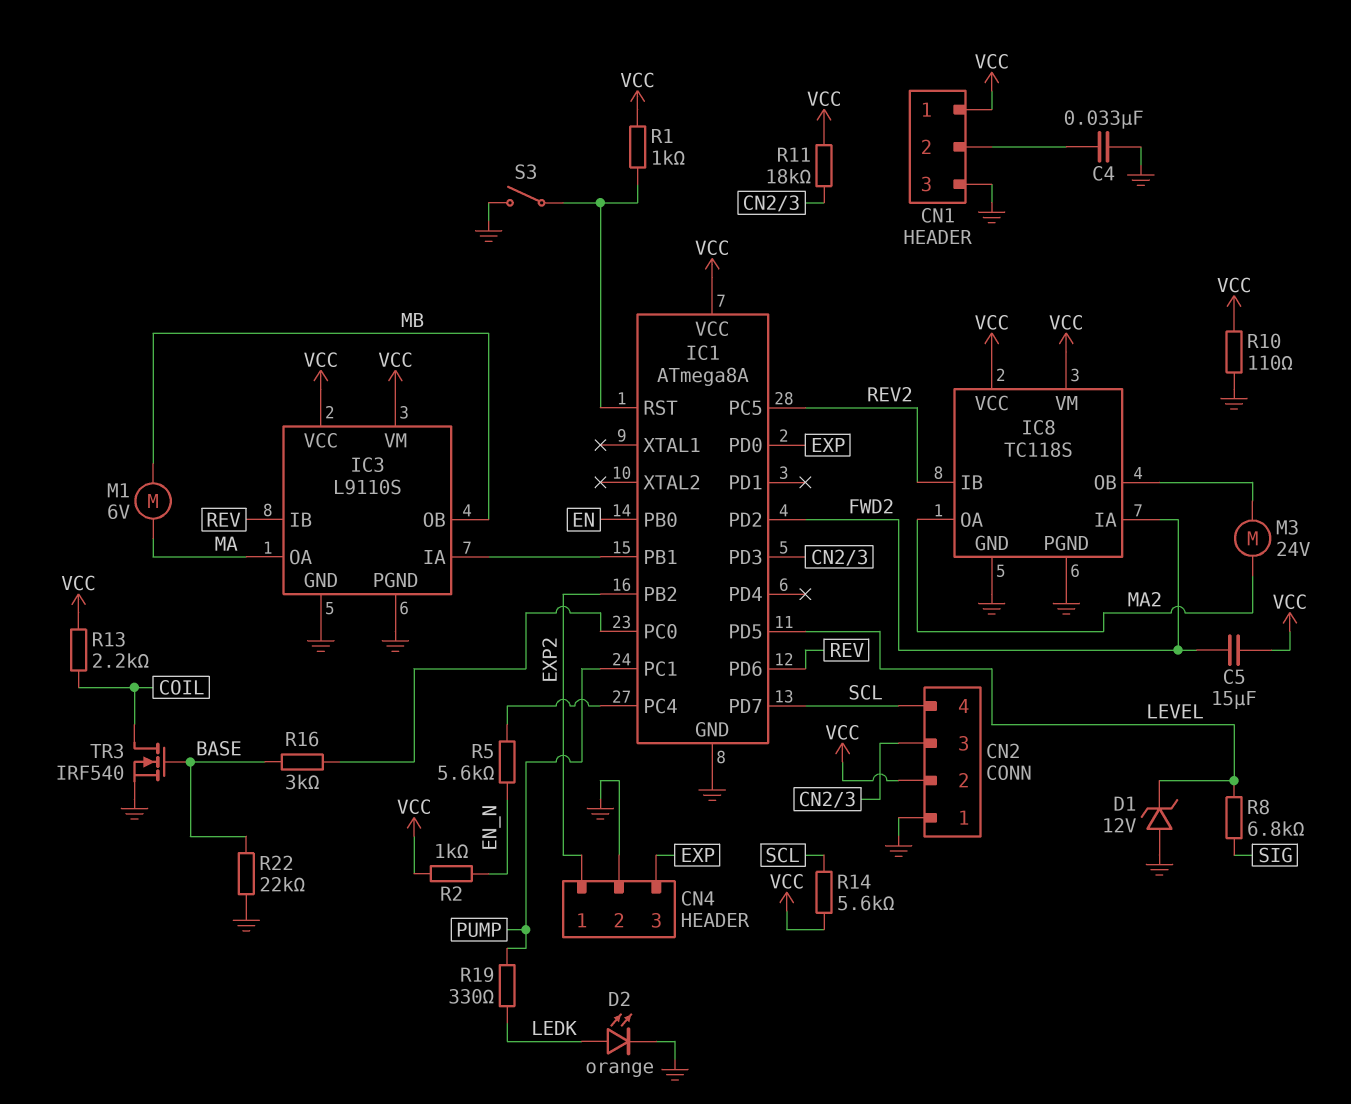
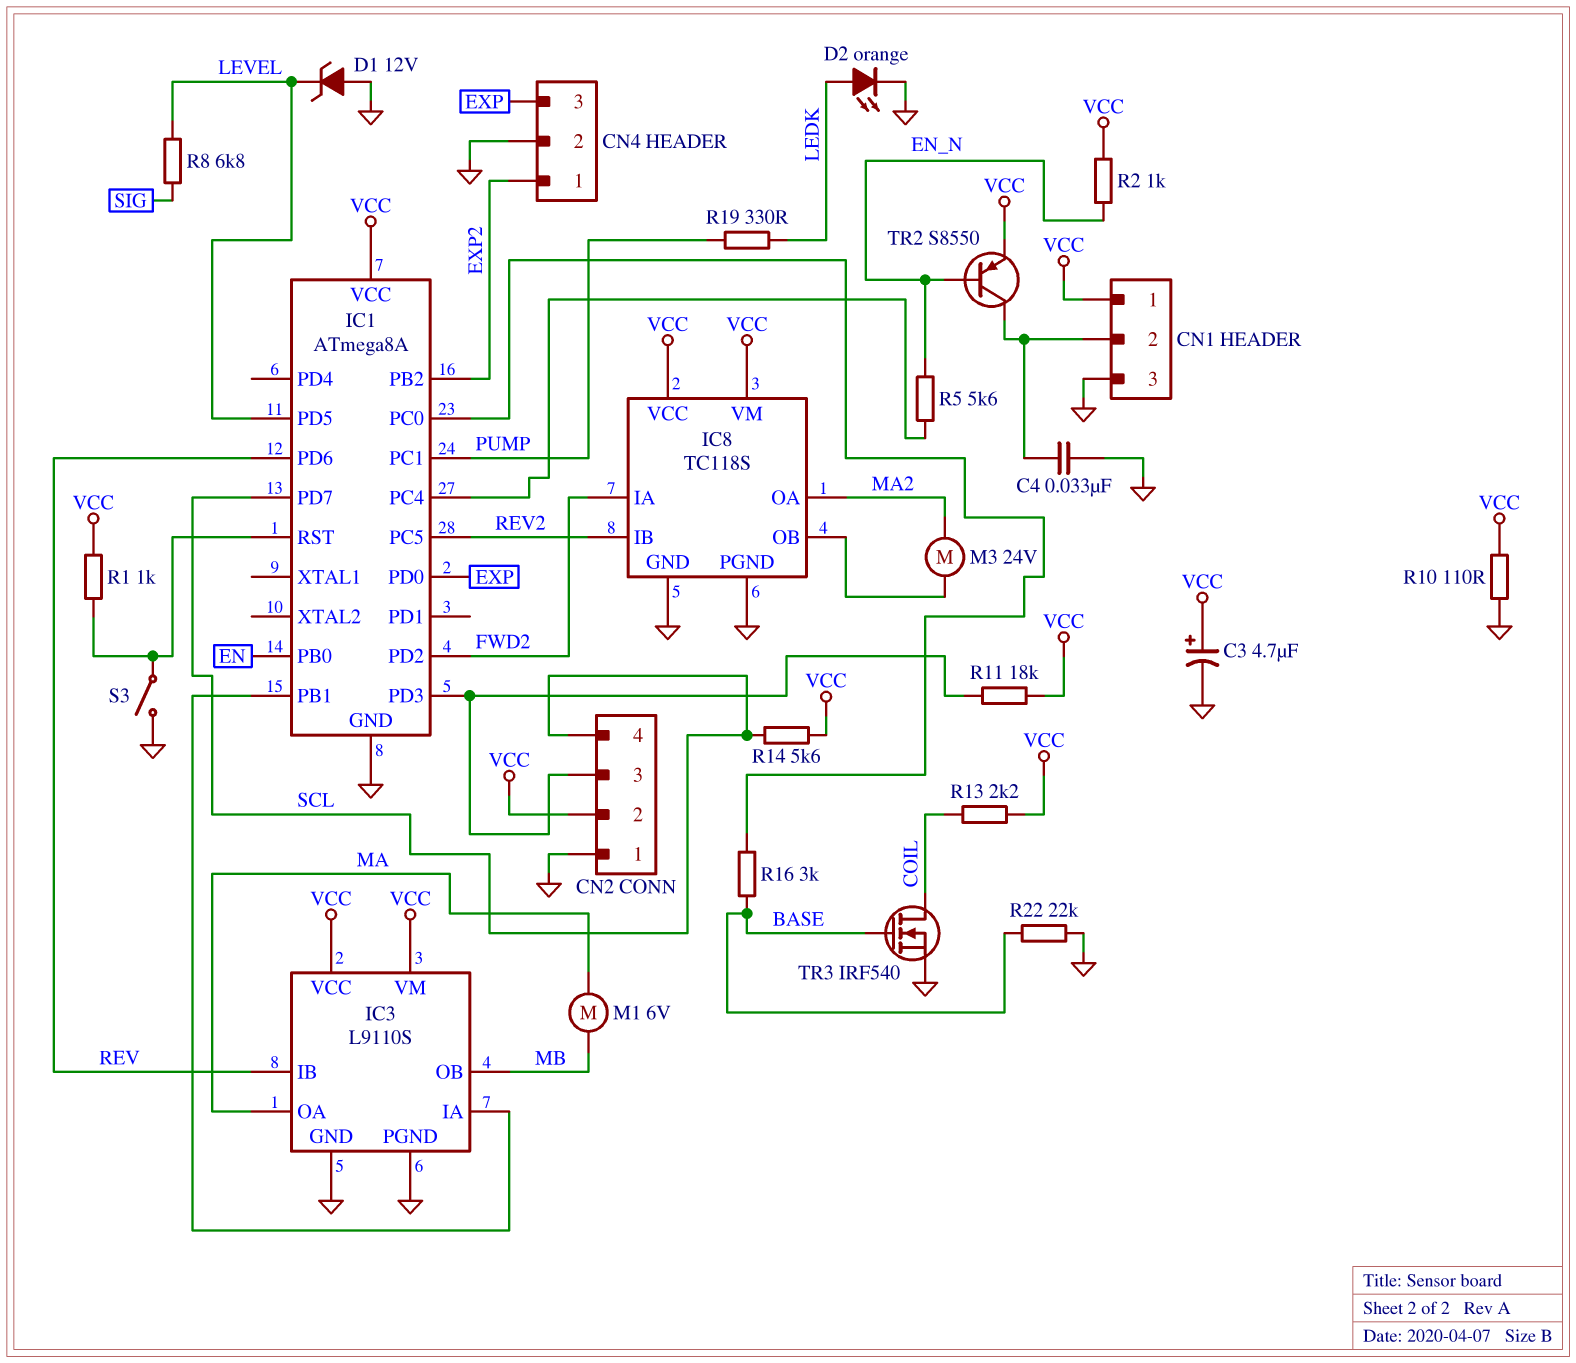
C3: none -> 4.7uF (plus VCC, minus GND)
C5: 15uF (FWD2, VCC) -> none
TR2: none -> PNP S8550 (B EN_N, C CN1/2, E VCC)

